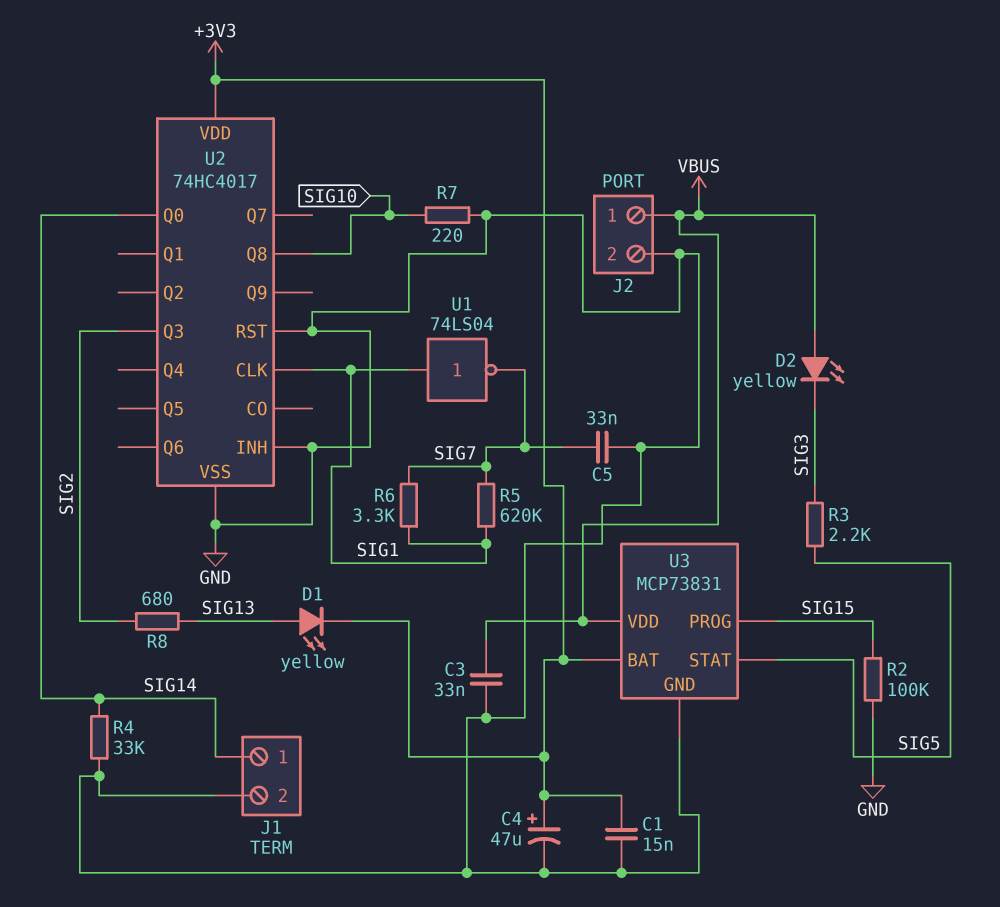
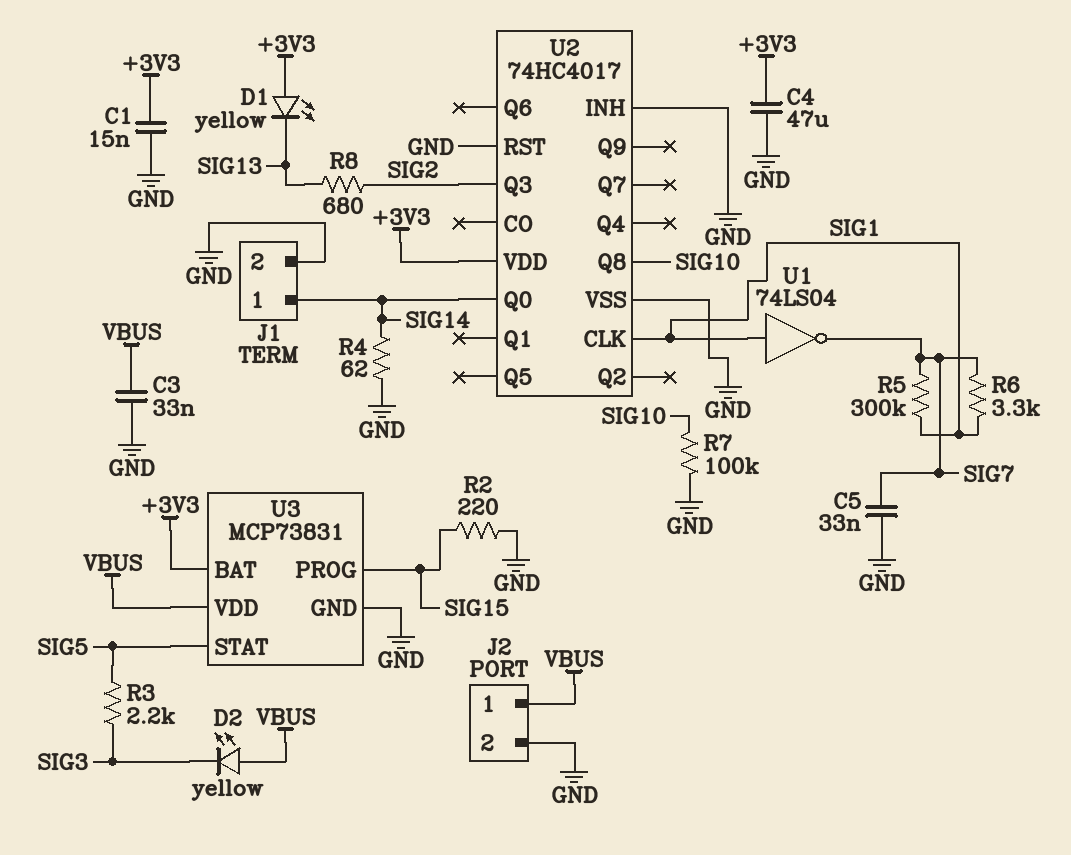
C4: 47uF (plus +3V3, minus GND) -> 47uF (+3V3, GND)
D1: LED yellow (A SIG13, K +3V3) -> LED yellow (A +3V3, K SIG13)
R2: 100k (GND, SIG15) -> 220 (GND, SIG15)
R4: 33k (GND, SIG14) -> 62 (GND, SIG14)
R5: 620k (SIG1, SIG7) -> 300k (SIG1, SIG7)
R7: 220 (GND, SIG10) -> 100k (GND, SIG10)

